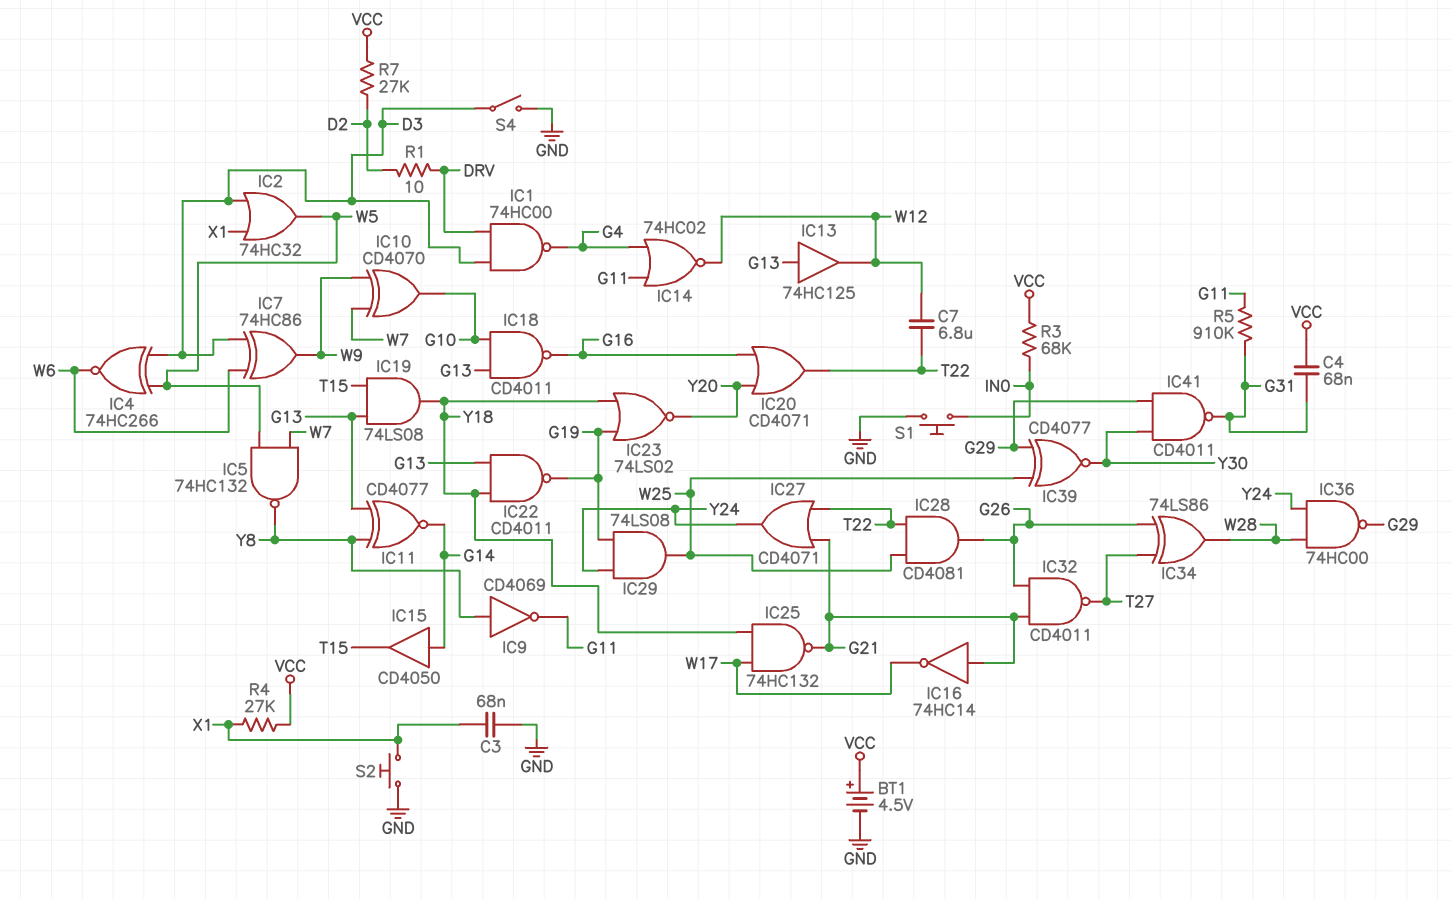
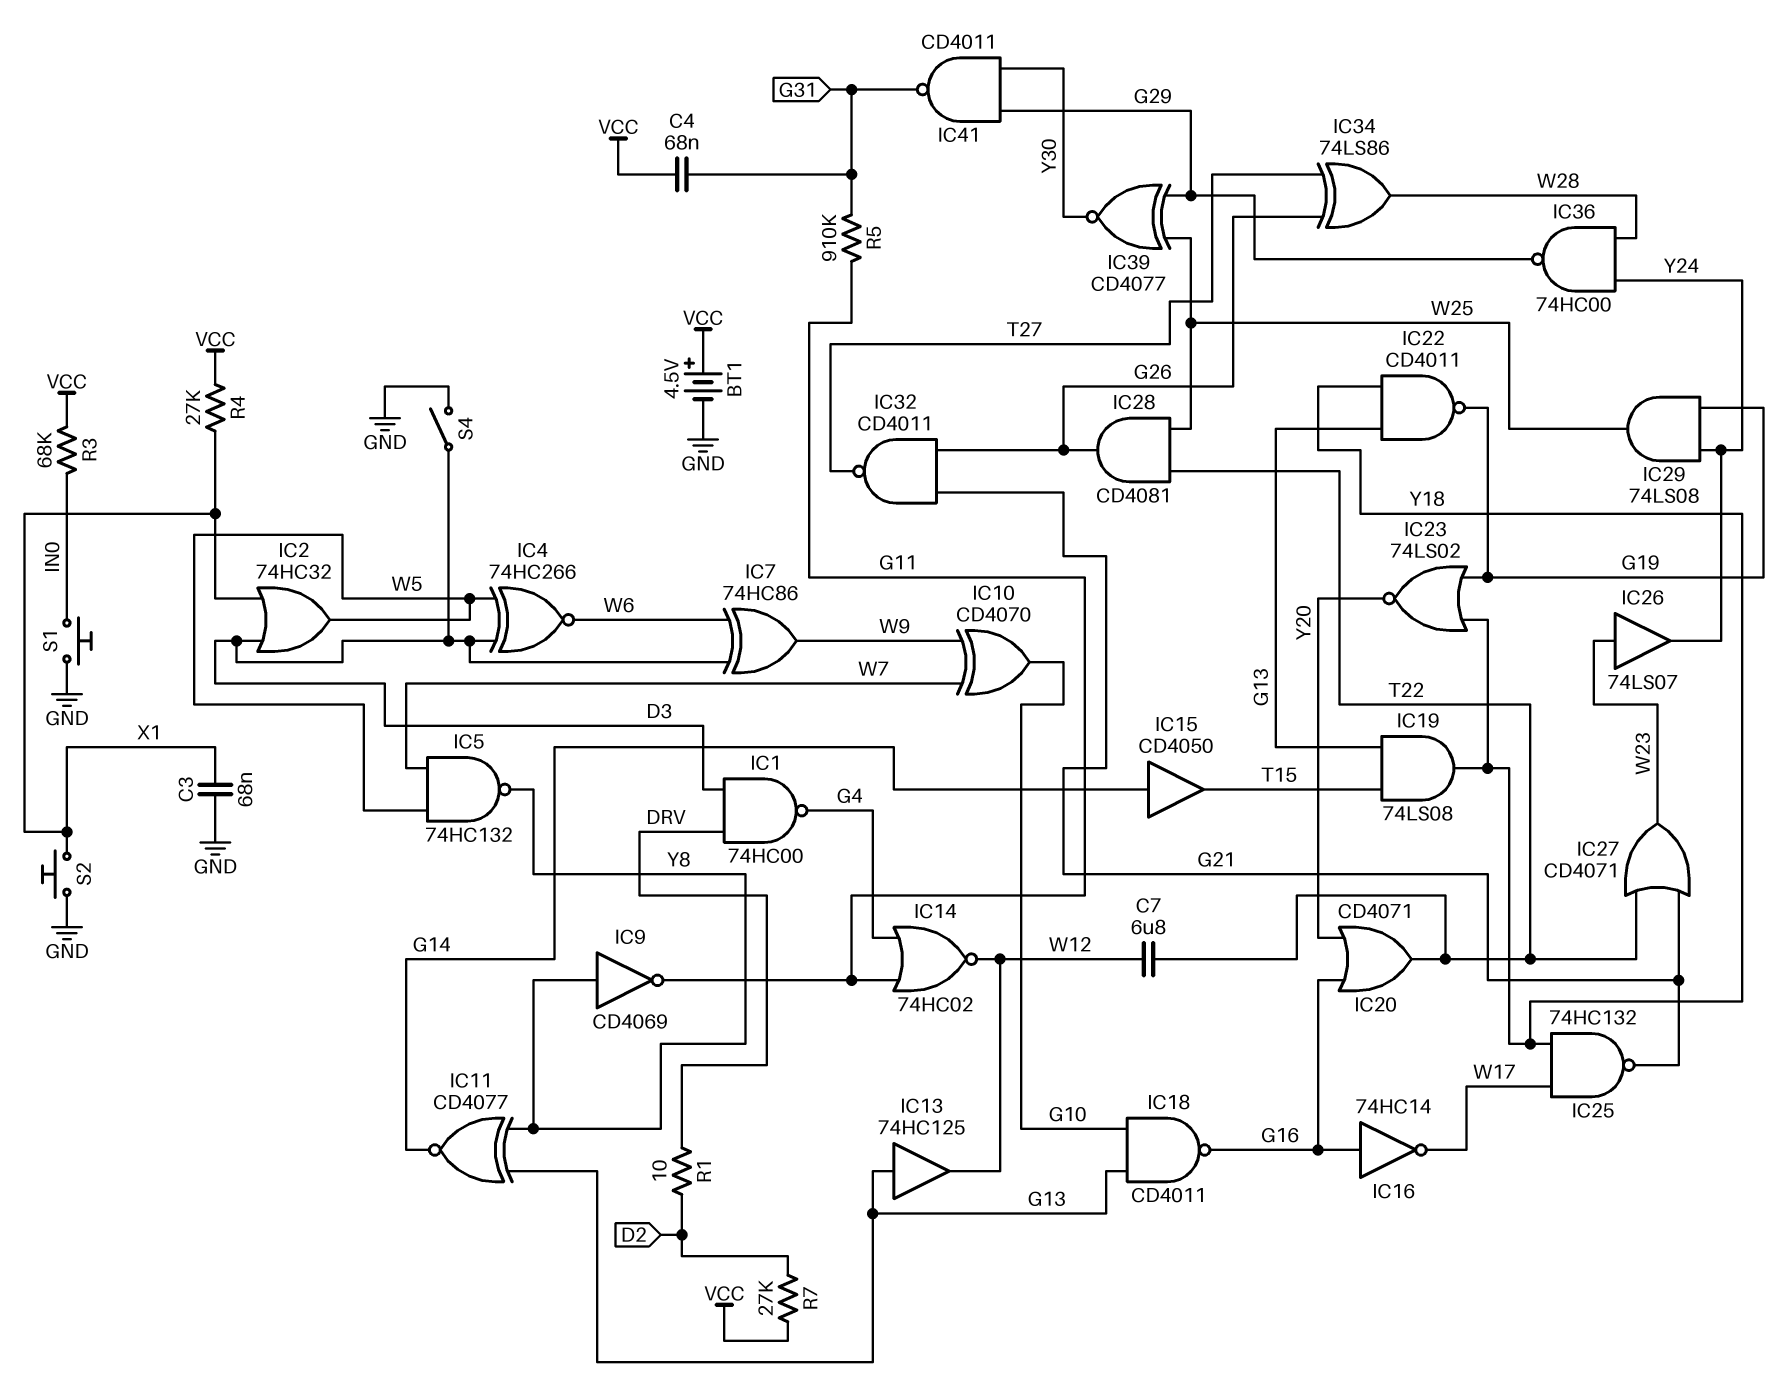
IC16: NOT 74HC14 (in G21, out W17) -> NOT 74HC14 (in G16, out W17)
IC26: none -> buffer 74LS07 (in W23, out Y24)
IC27: OR CD4071 (in G21, in T22, out Y24) -> OR CD4071 (in G21, in T22, out W23)

